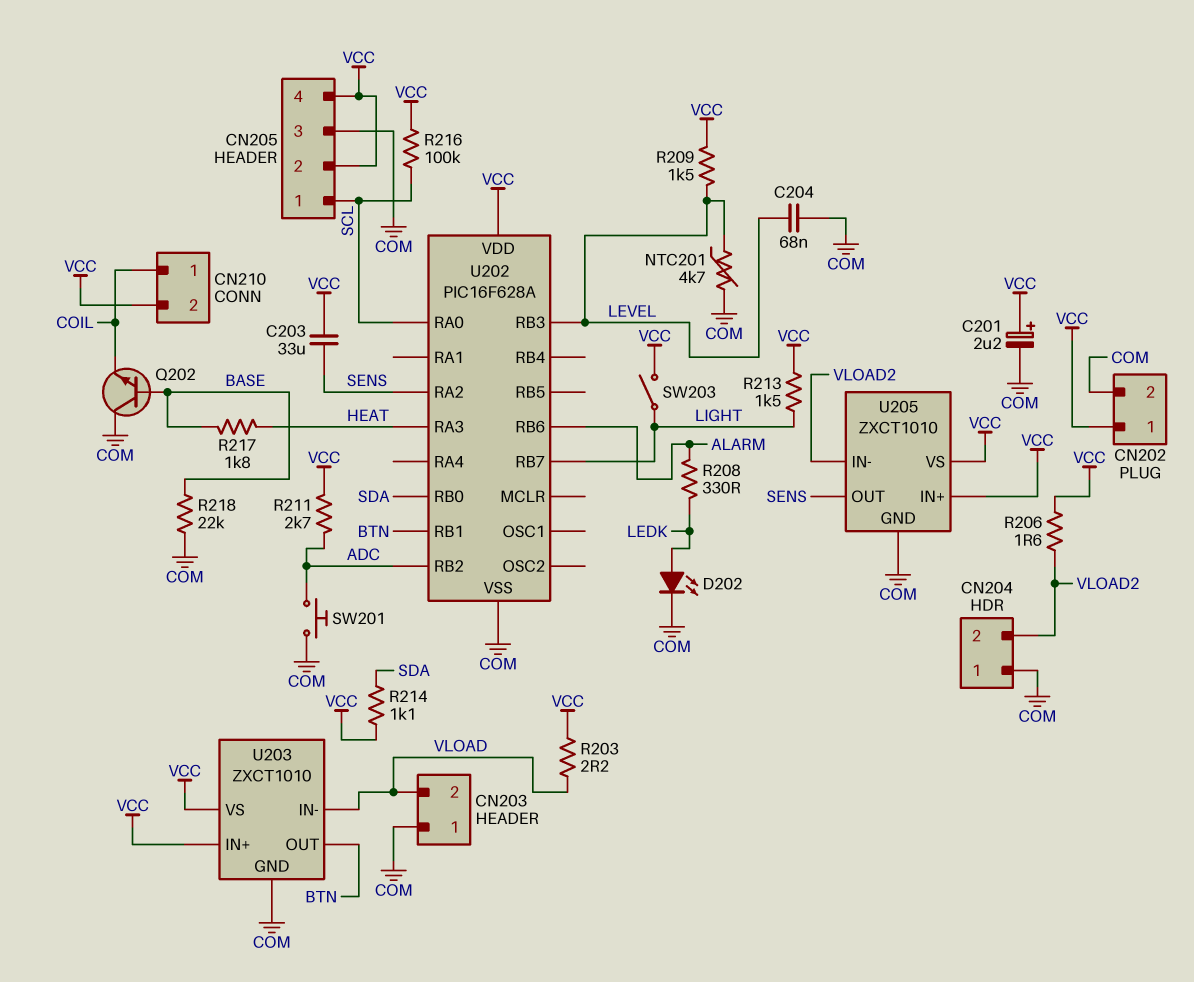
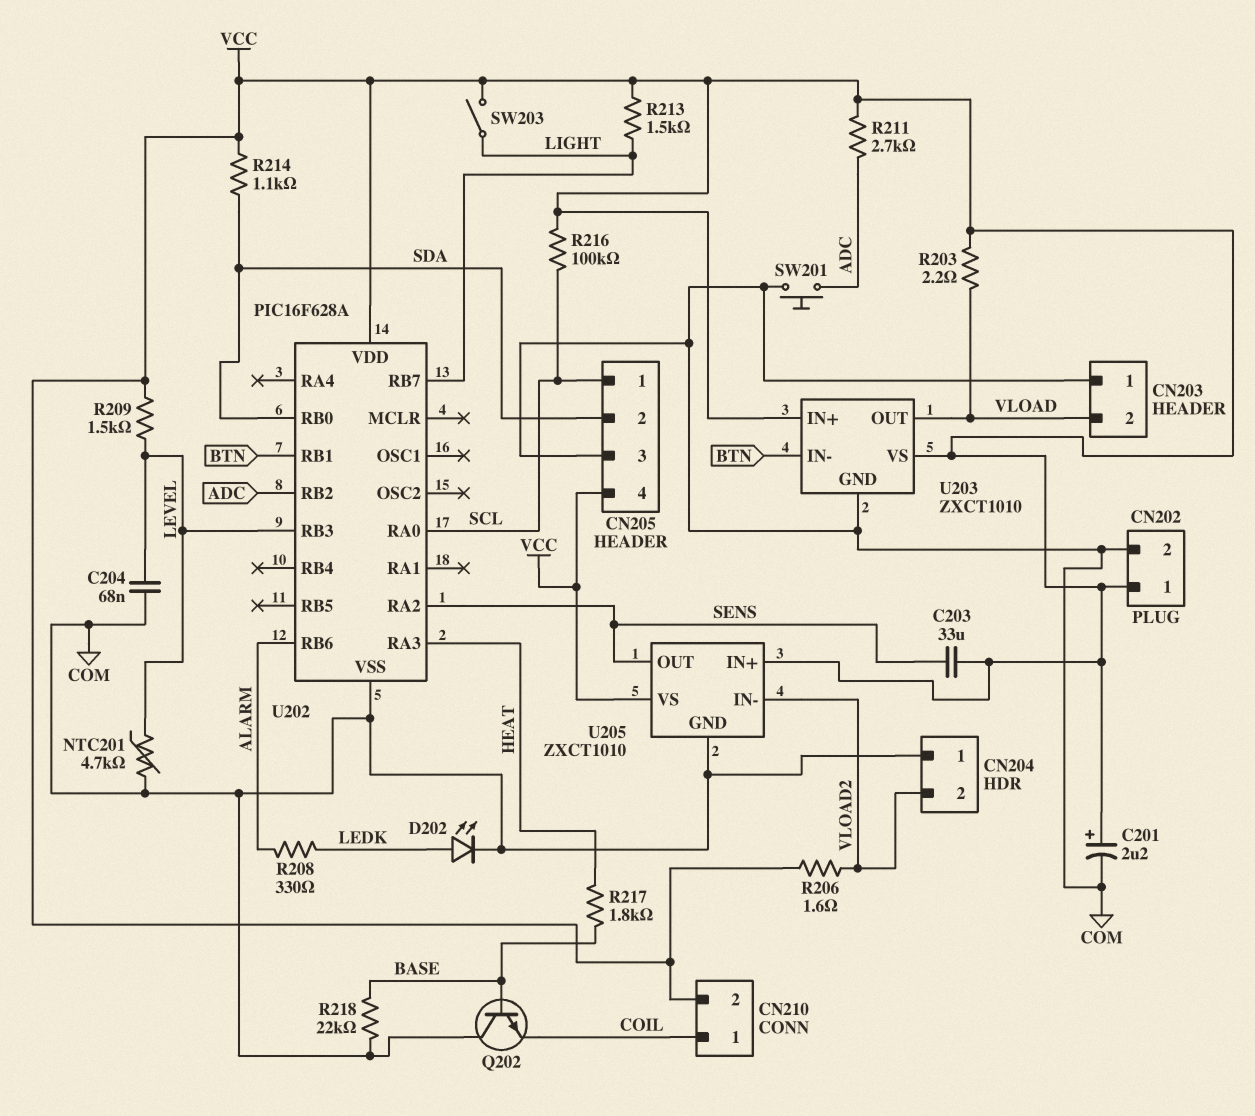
CN205 pin 2: VCC -> SDA
U203 pin IN-: VLOAD -> BTN
U203 pin OUT: BTN -> VLOAD

